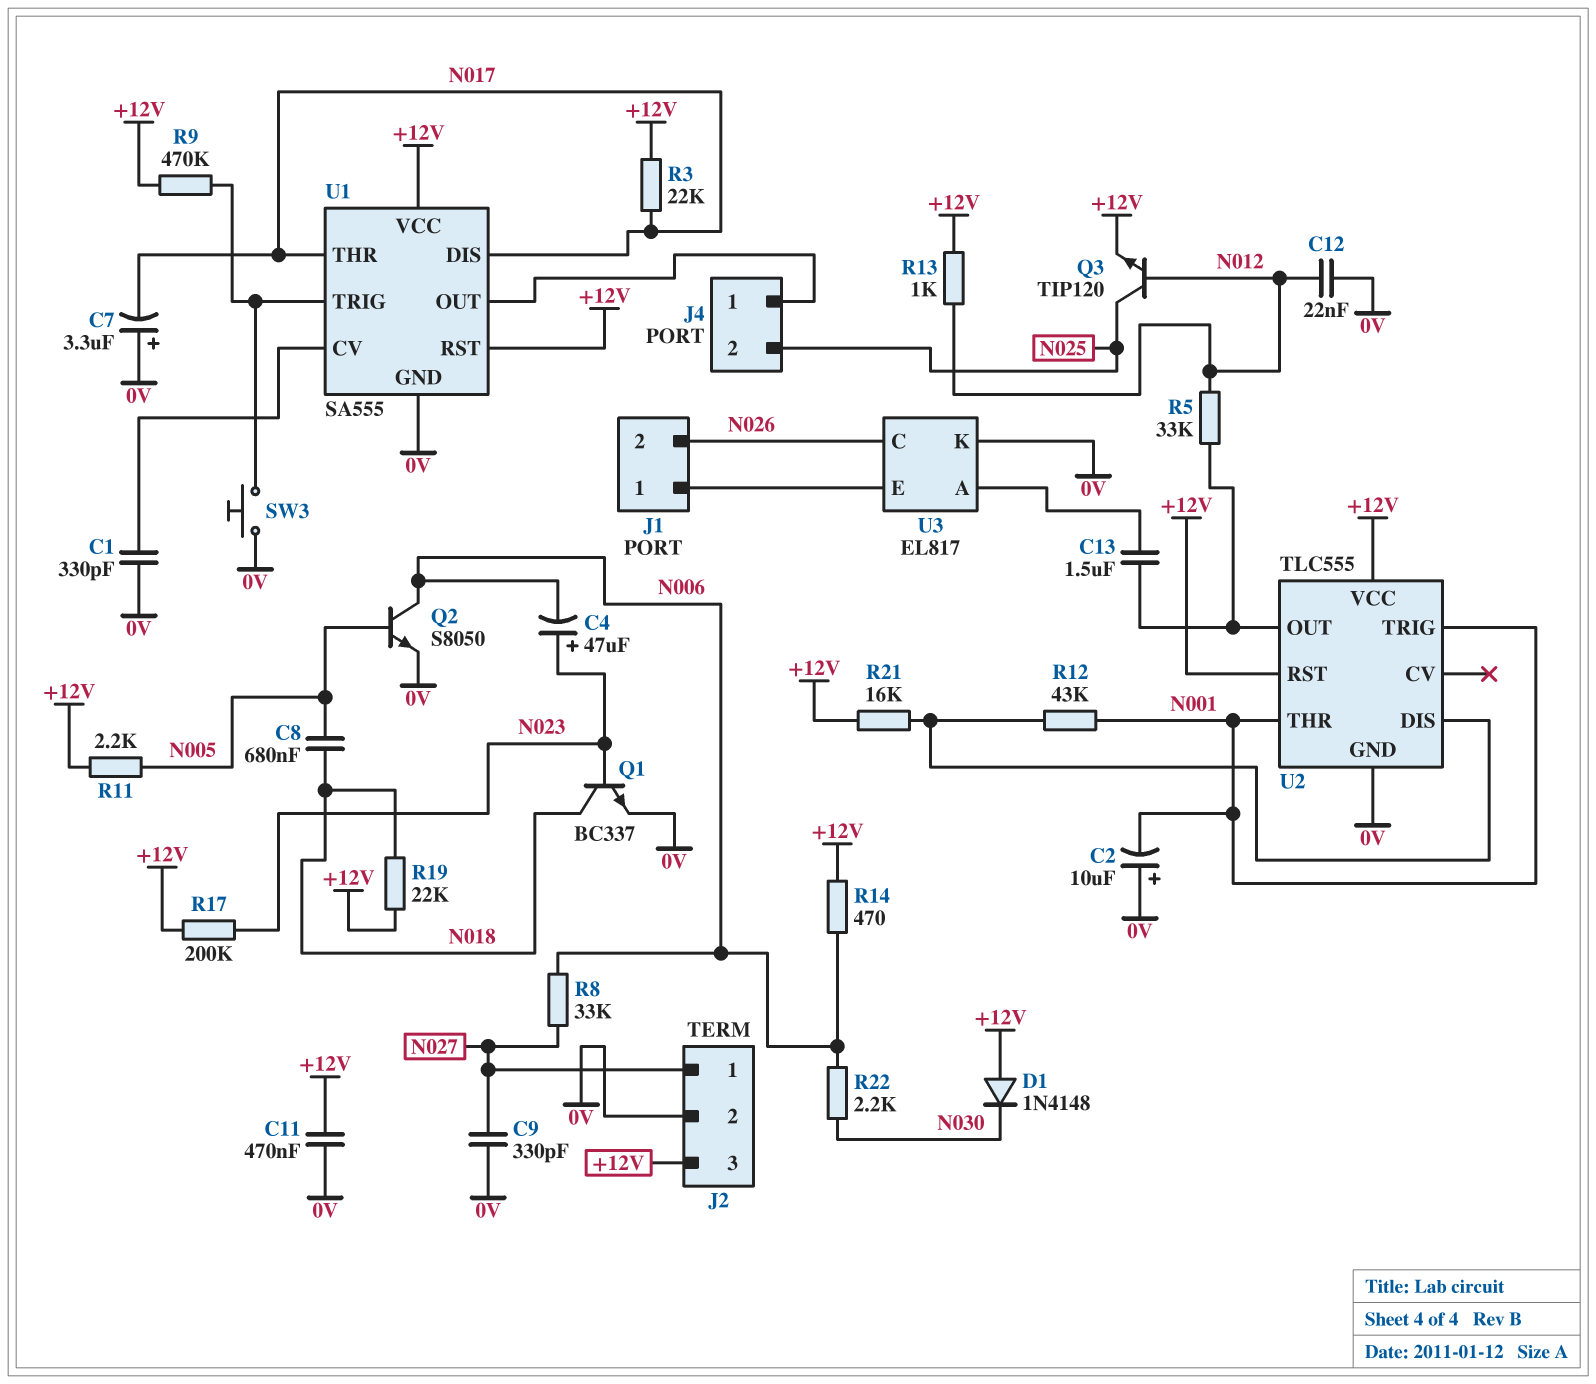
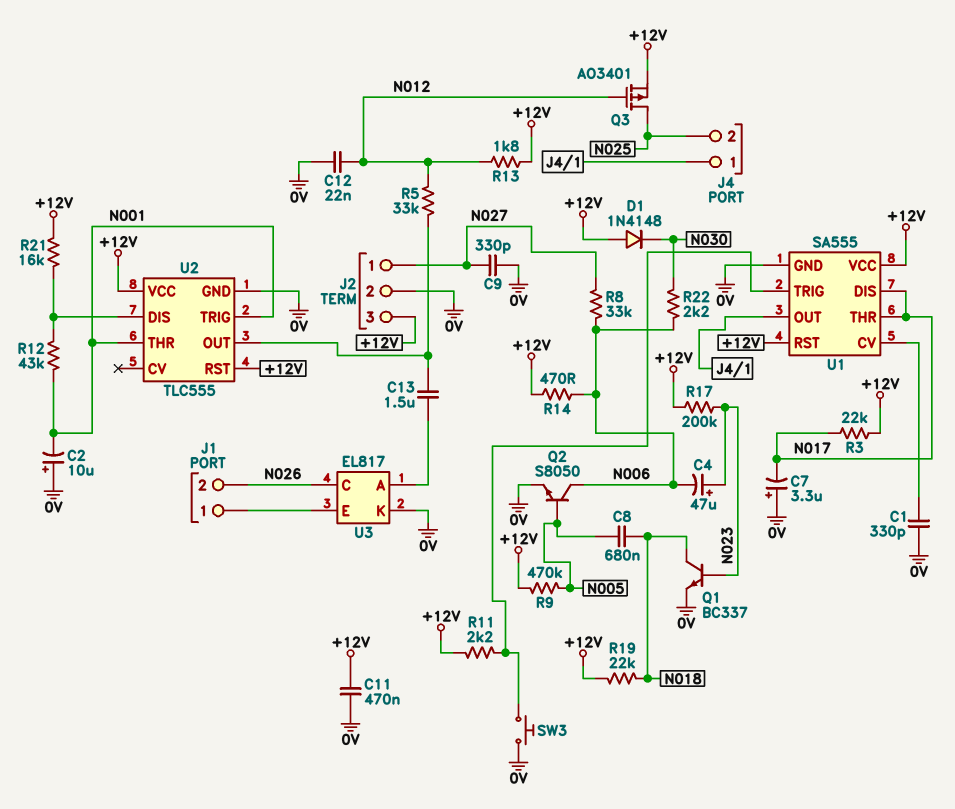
Q3: NPN TIP120 (B N012, C N025, E +12V) -> PMOS AO3401 (G N012, D N025, S +12V)
R9: 470k (+12V, U1/TRIG) -> 470k (+12V, N005)
R11: 2.2k (+12V, N005) -> 2.2k (+12V, U1/TRIG)
R13: 1k (+12V, N012) -> 1.8k (+12V, N012)

